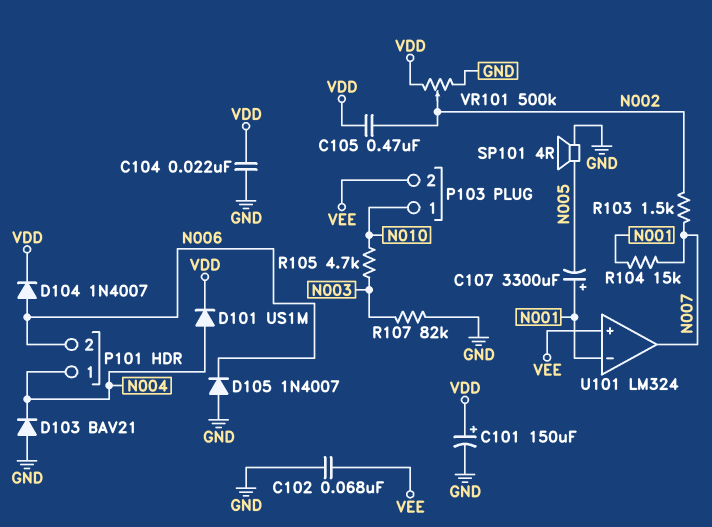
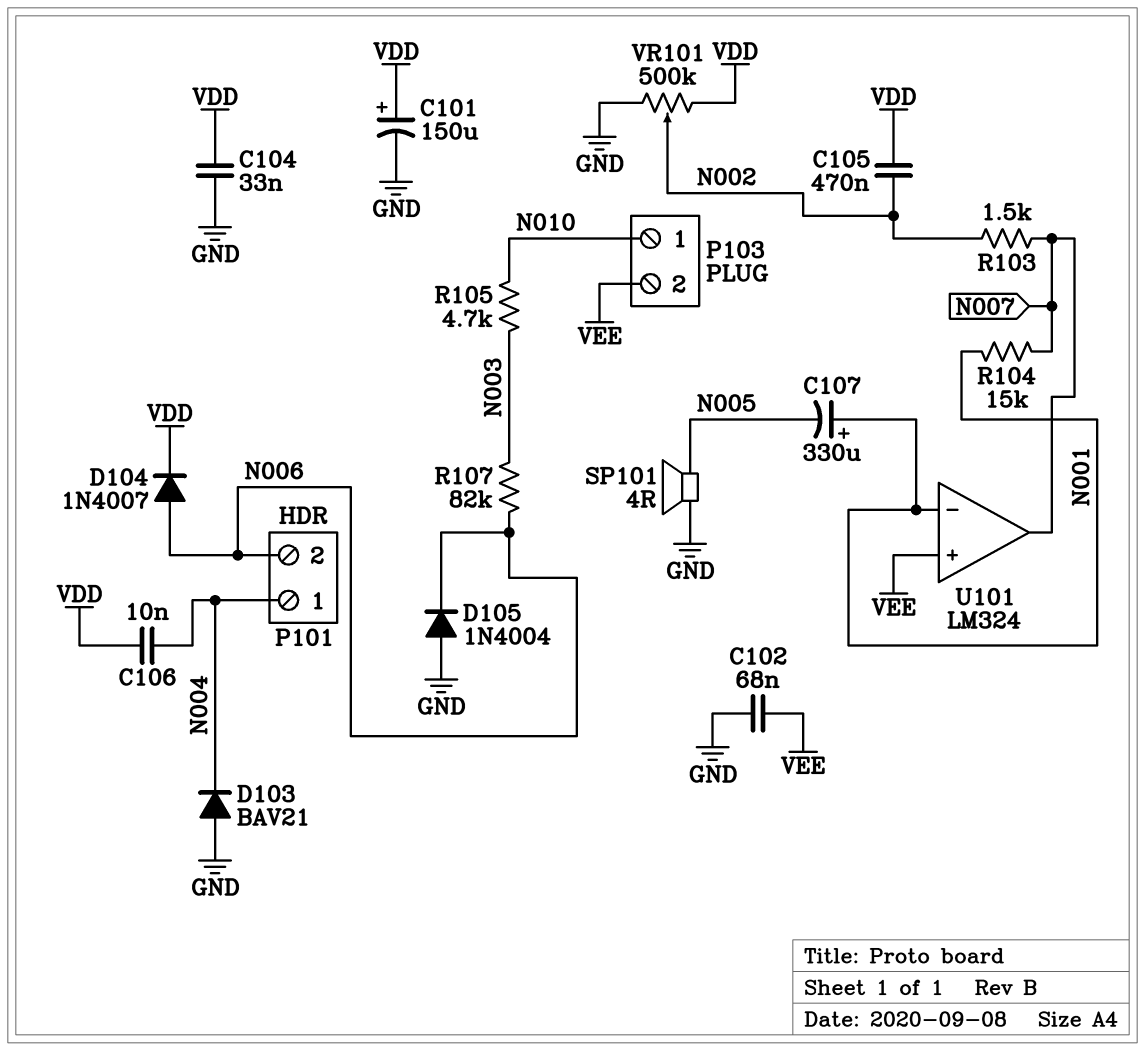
C104: 22nF (GND, VDD) -> 33nF (GND, VDD)
C106: none -> 10nF (N004, VDD)
C107: 3300uF (plus N001, minus N005) -> 330uF (plus N001, minus N005)
D101: diode US1M (A N004, K VDD) -> none
D105: diode 1N4007 (A GND, K N006) -> diode 1N4004 (A GND, K N006)
R107: 82k (GND, N003) -> 82k (N003, N006)

